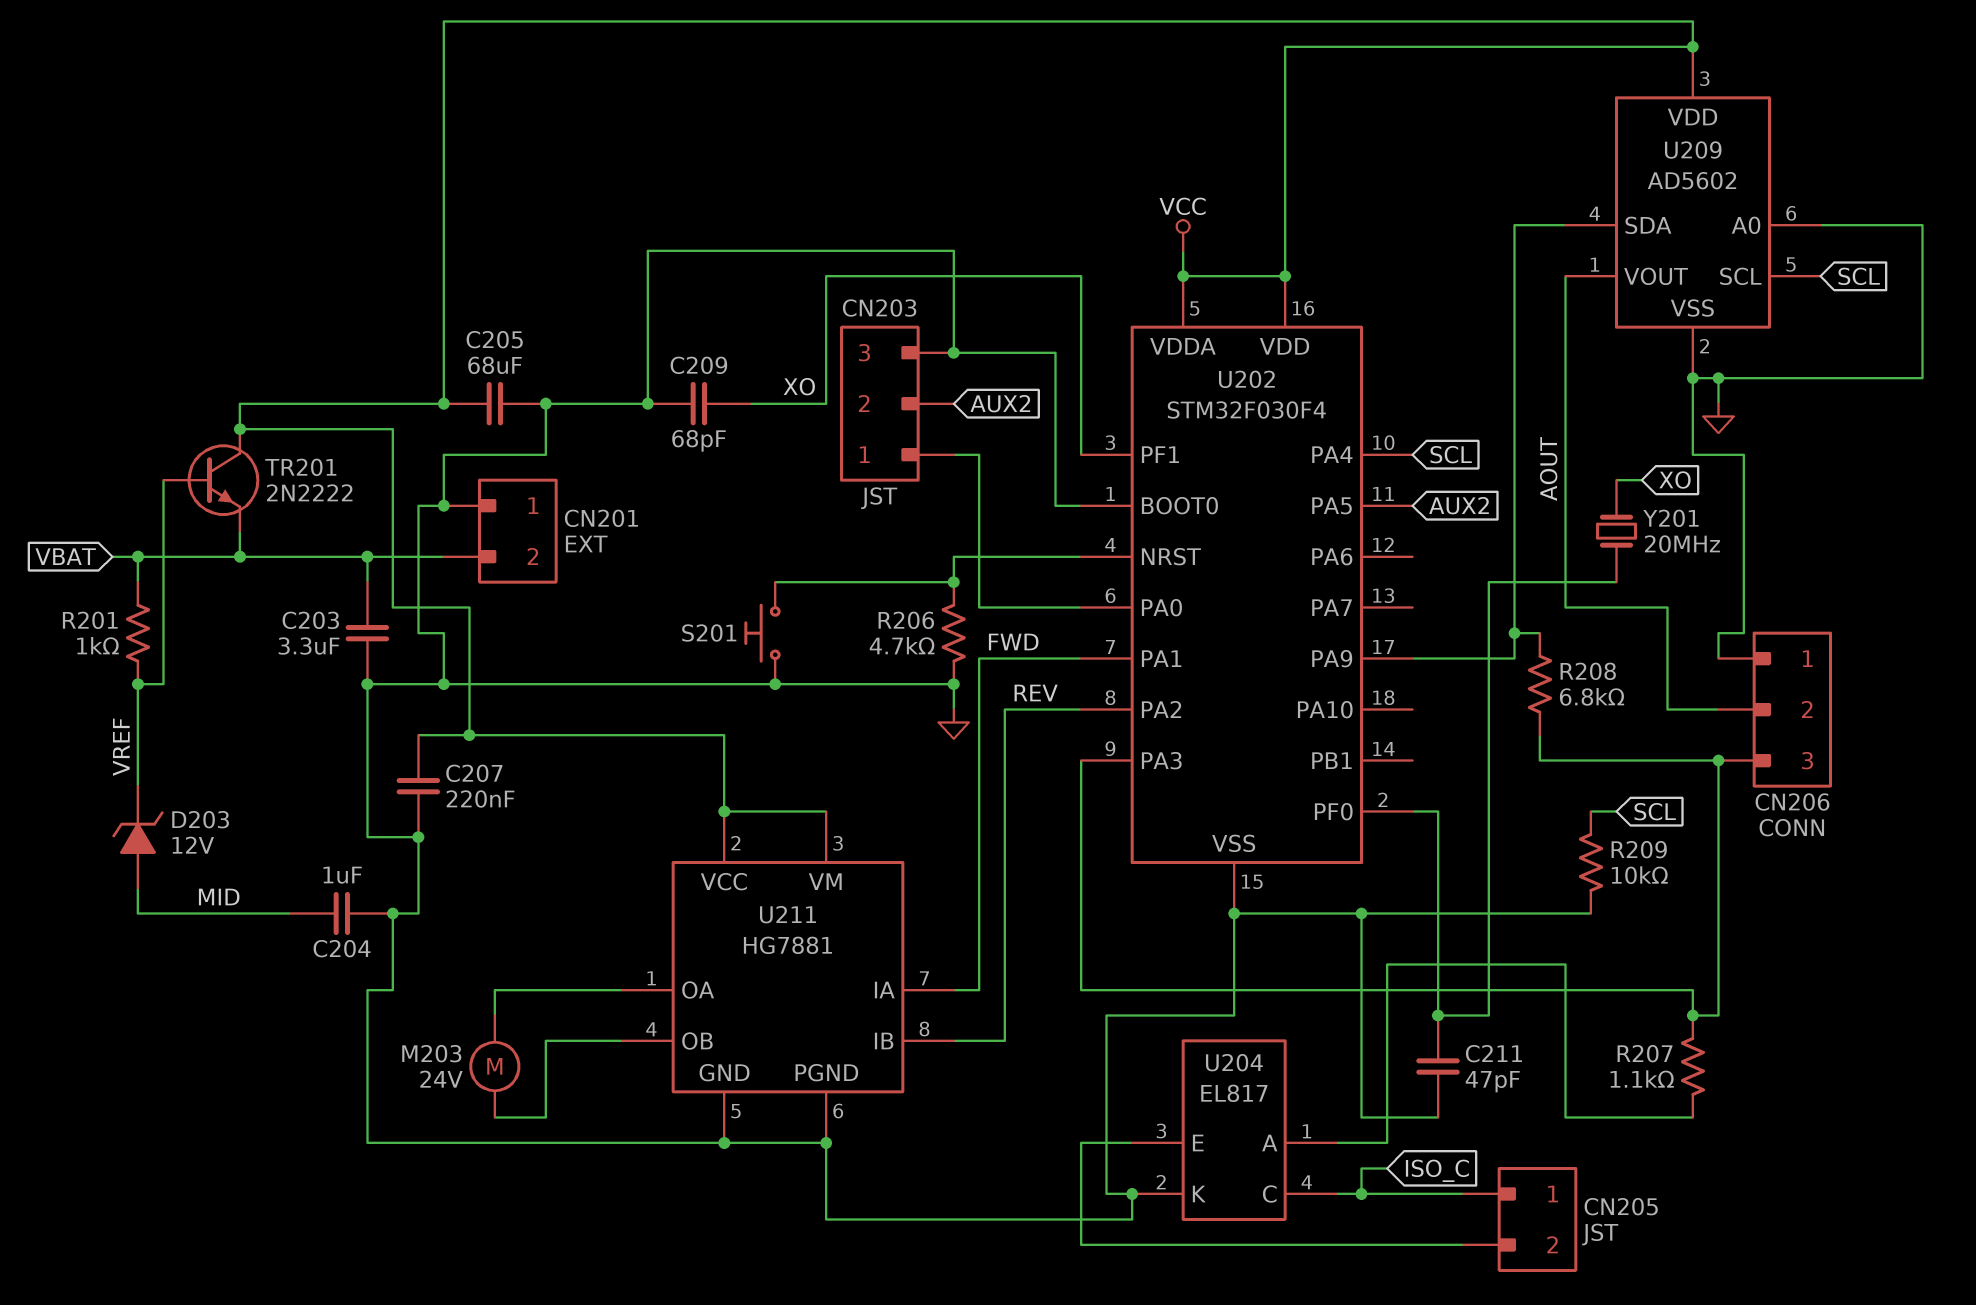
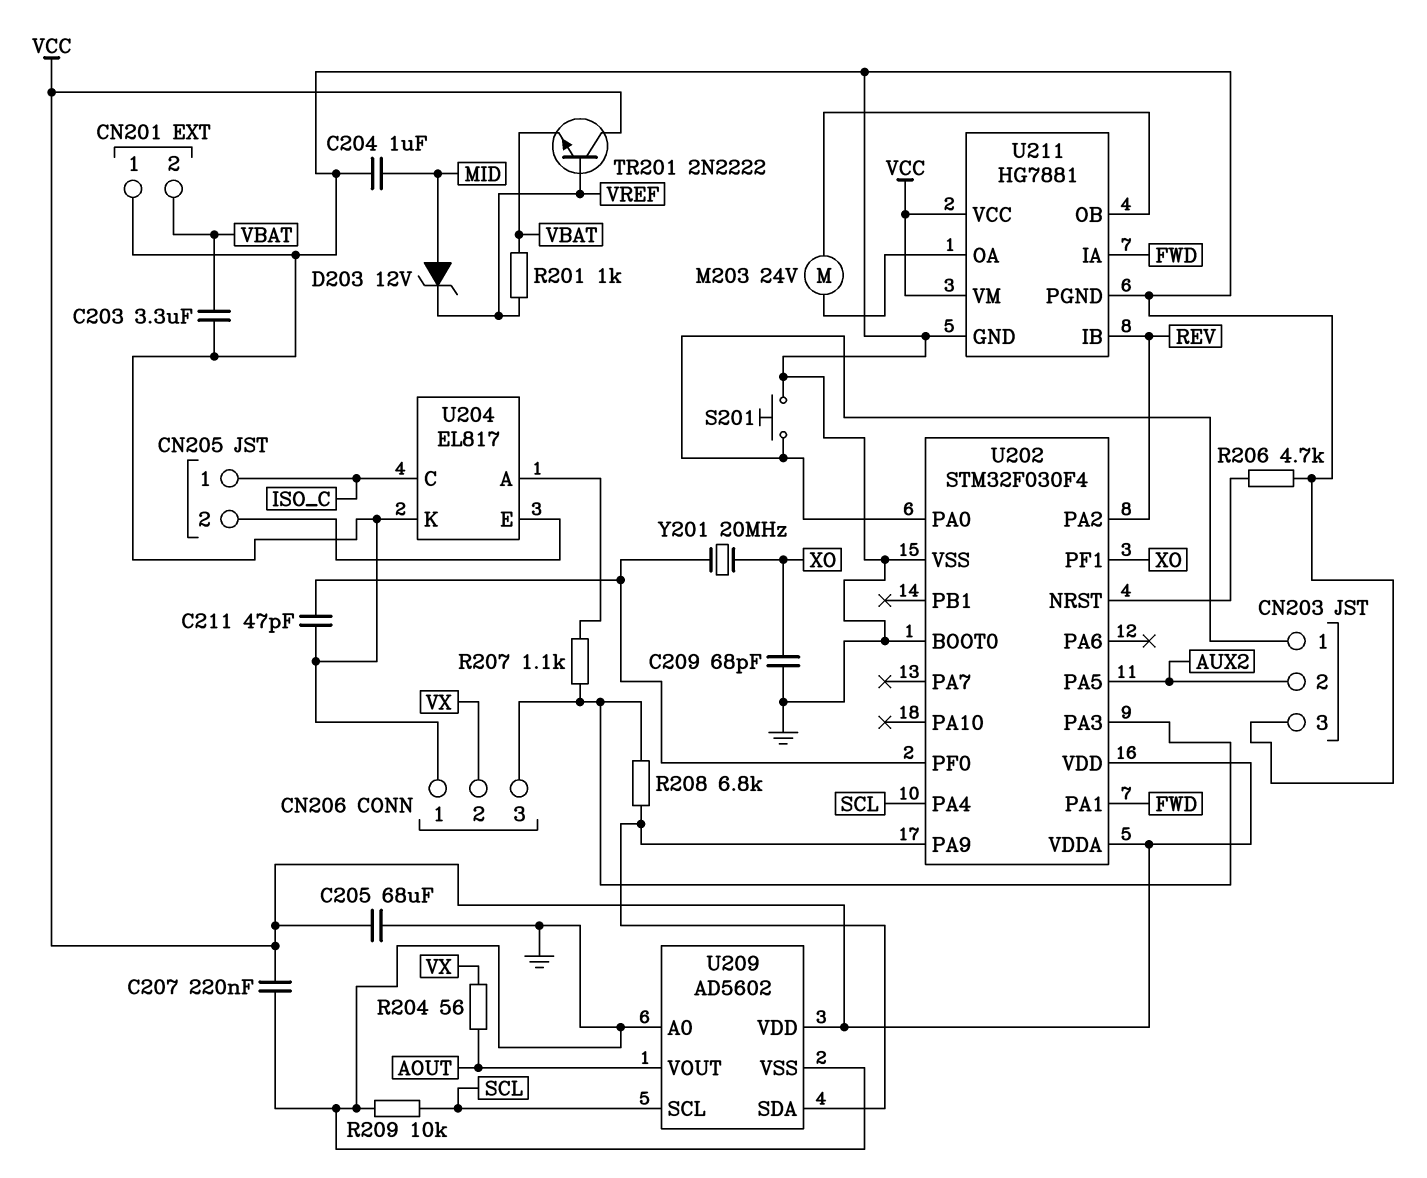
CN206 pin 2: AOUT -> VX
R204: none -> 56 (AOUT, VX)
S201: button (GND, U202/NRST) -> button (CN203/1, GND)

